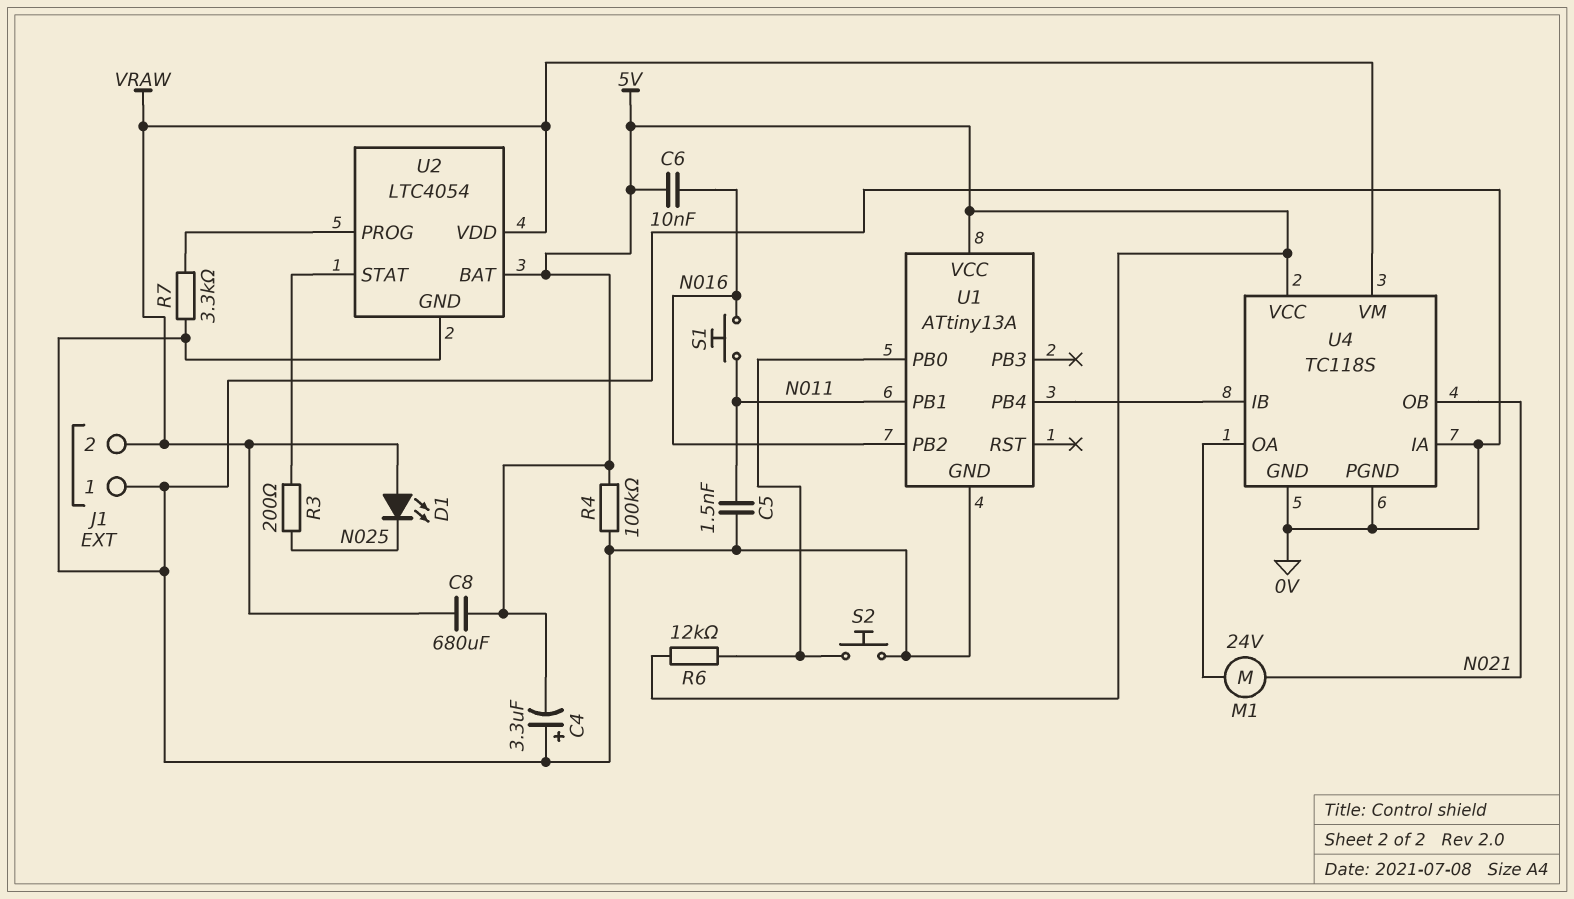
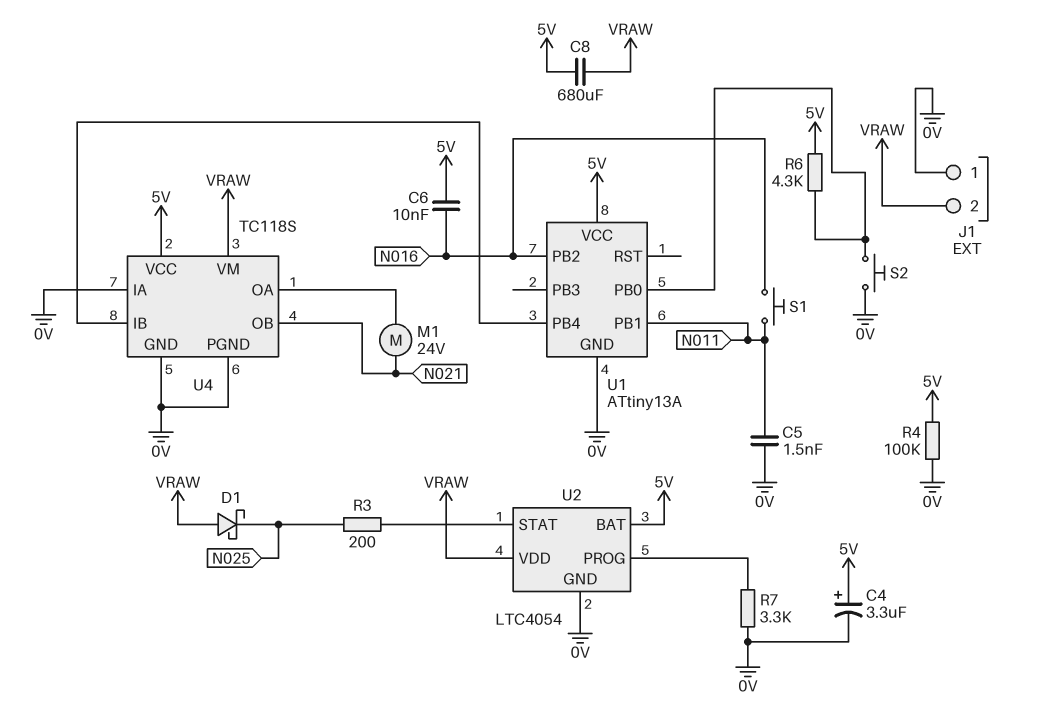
C4: 3.3uF (plus 0V, minus 5V) -> 3.3uF (plus 5V, minus 0V)
D1: LED (A VRAW, K N025) -> schottky (A VRAW, K N025)
R6: 12k (5V, U1/PB0) -> 4.3k (5V, U1/PB0)

